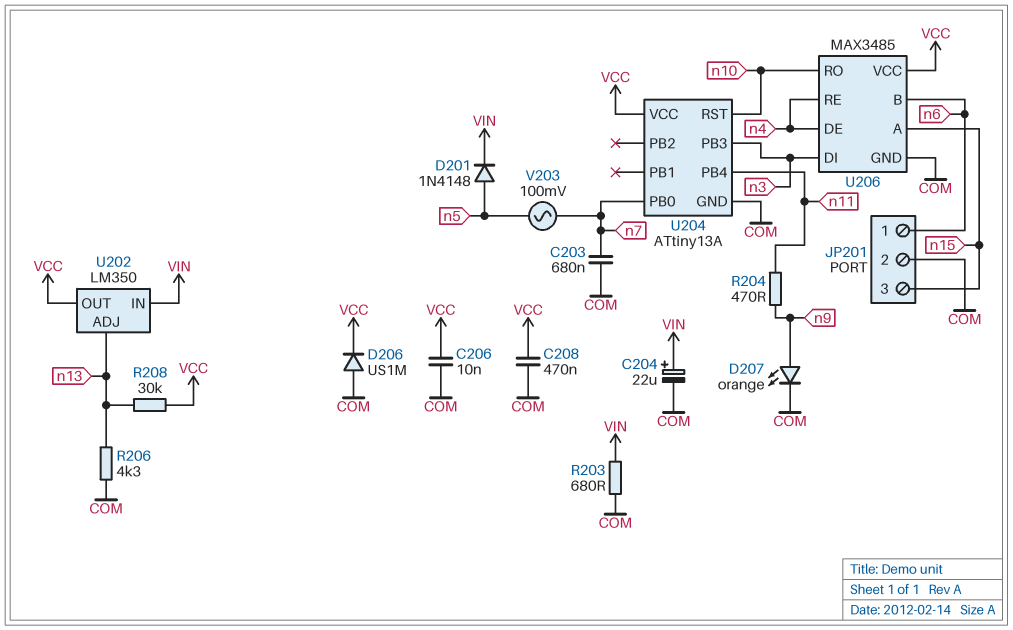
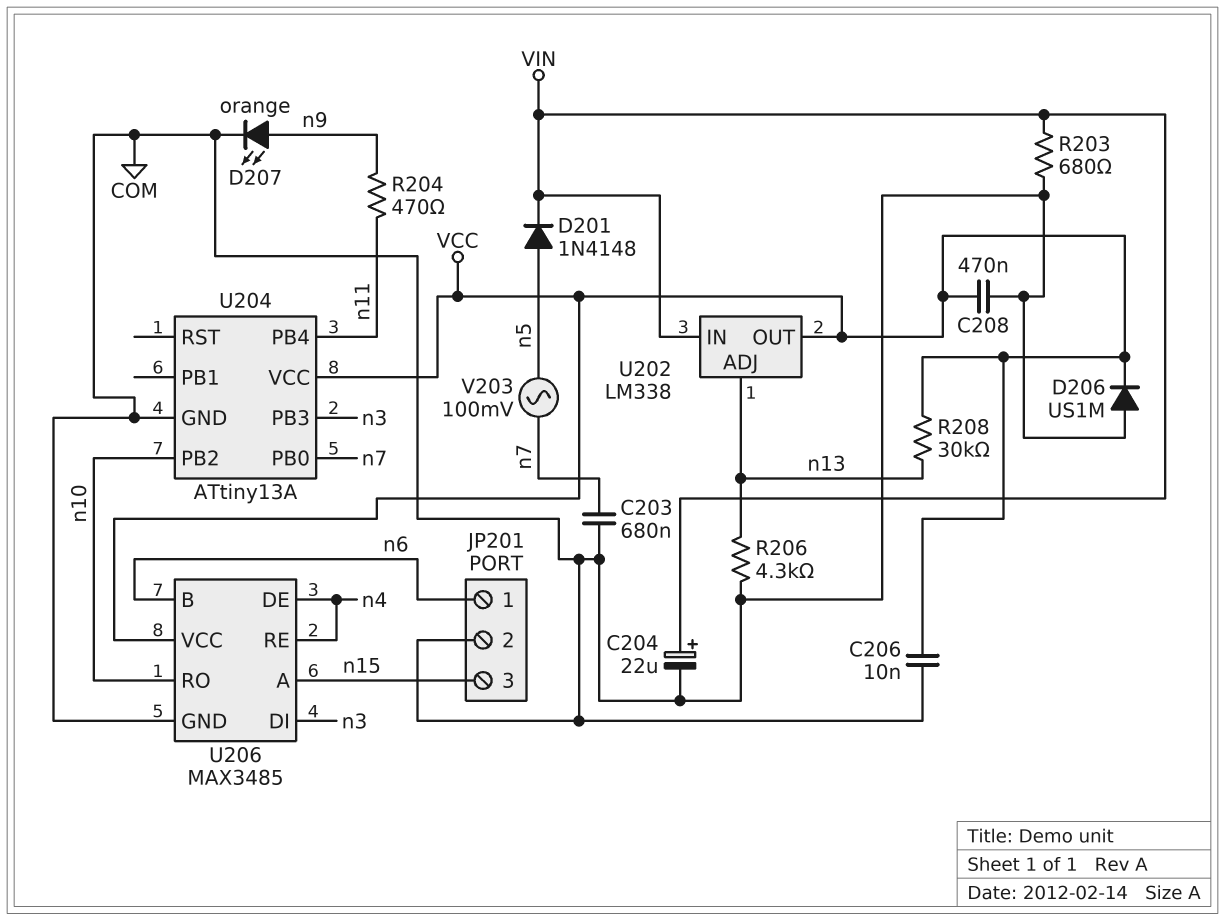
U202: LM350 -> LM338
U204 pin PB2: none -> n10
U204 pin RST: n10 -> none

